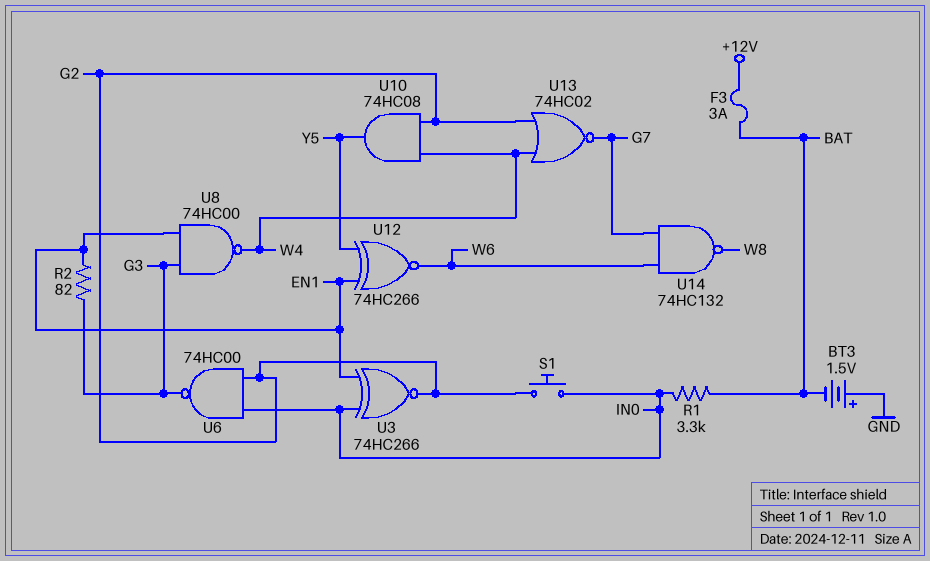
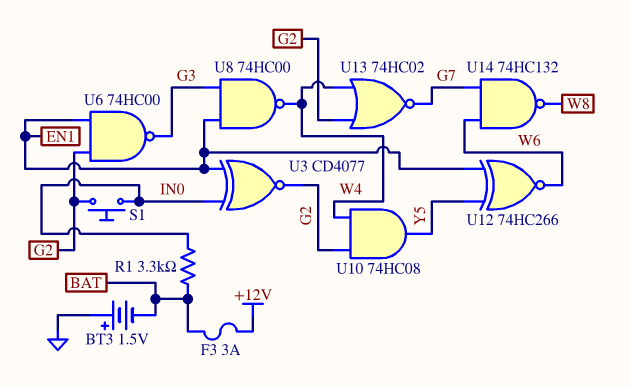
R2: 82 (EN1, G3) -> none
U3: XNOR 74HC266 (in EN1, in IN0, out G2) -> XNOR CD4077 (in EN1, in IN0, out G2)
U6: NAND 74HC00 (in G2, in IN0, out G3) -> NAND 74HC00 (in EN1, in G2, out G3)

